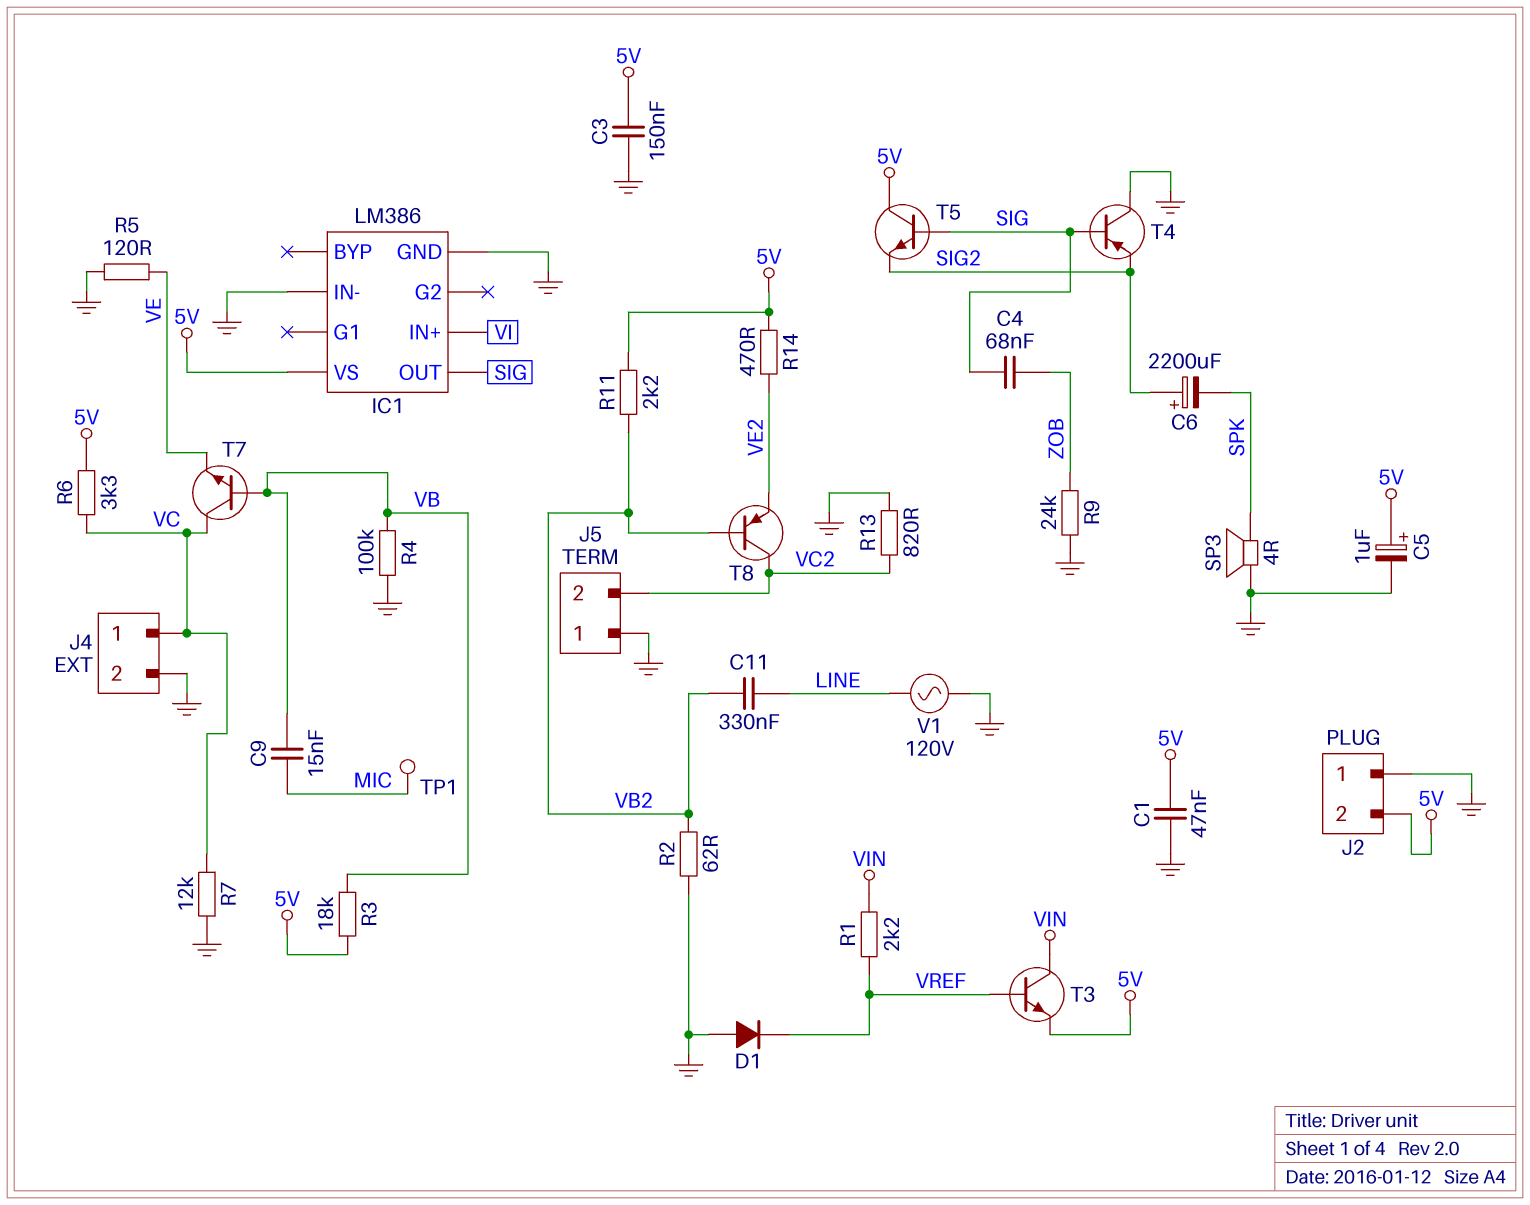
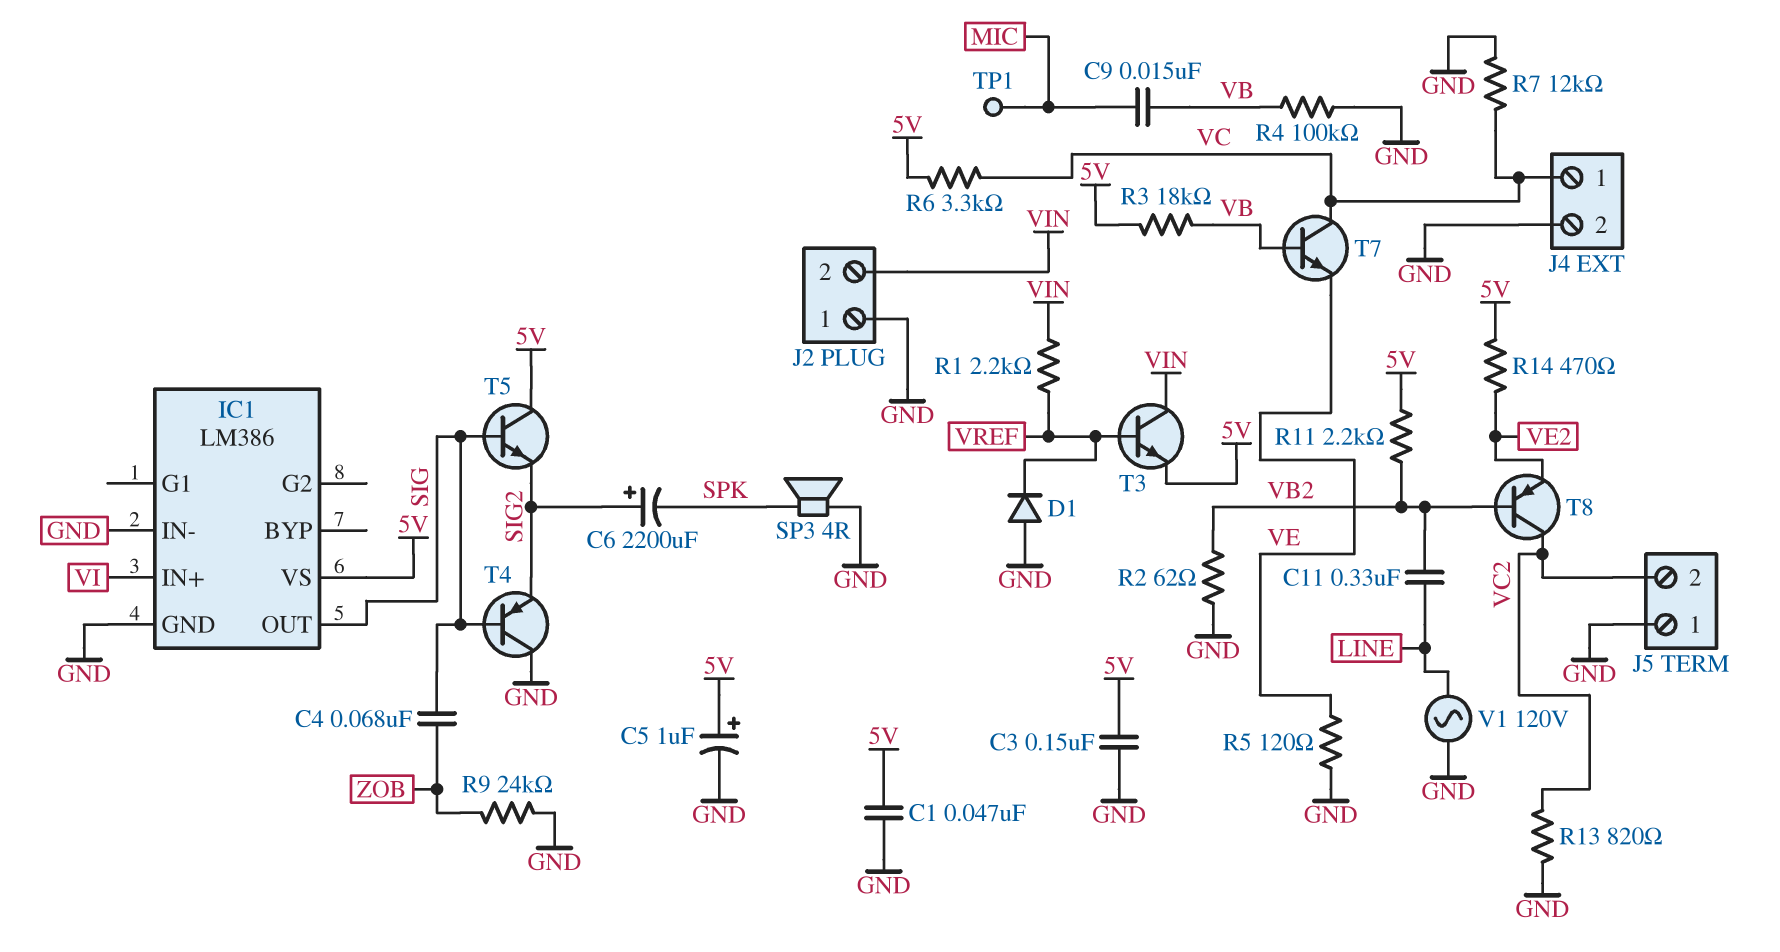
J2 pin 2: 5V -> VIN

